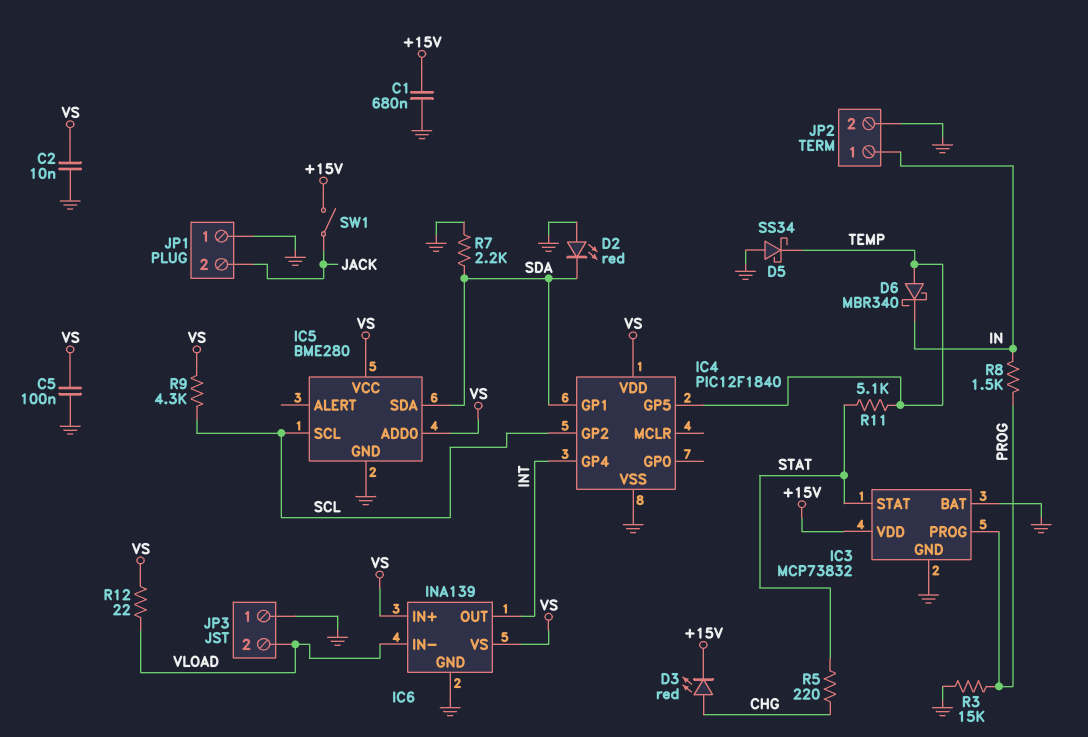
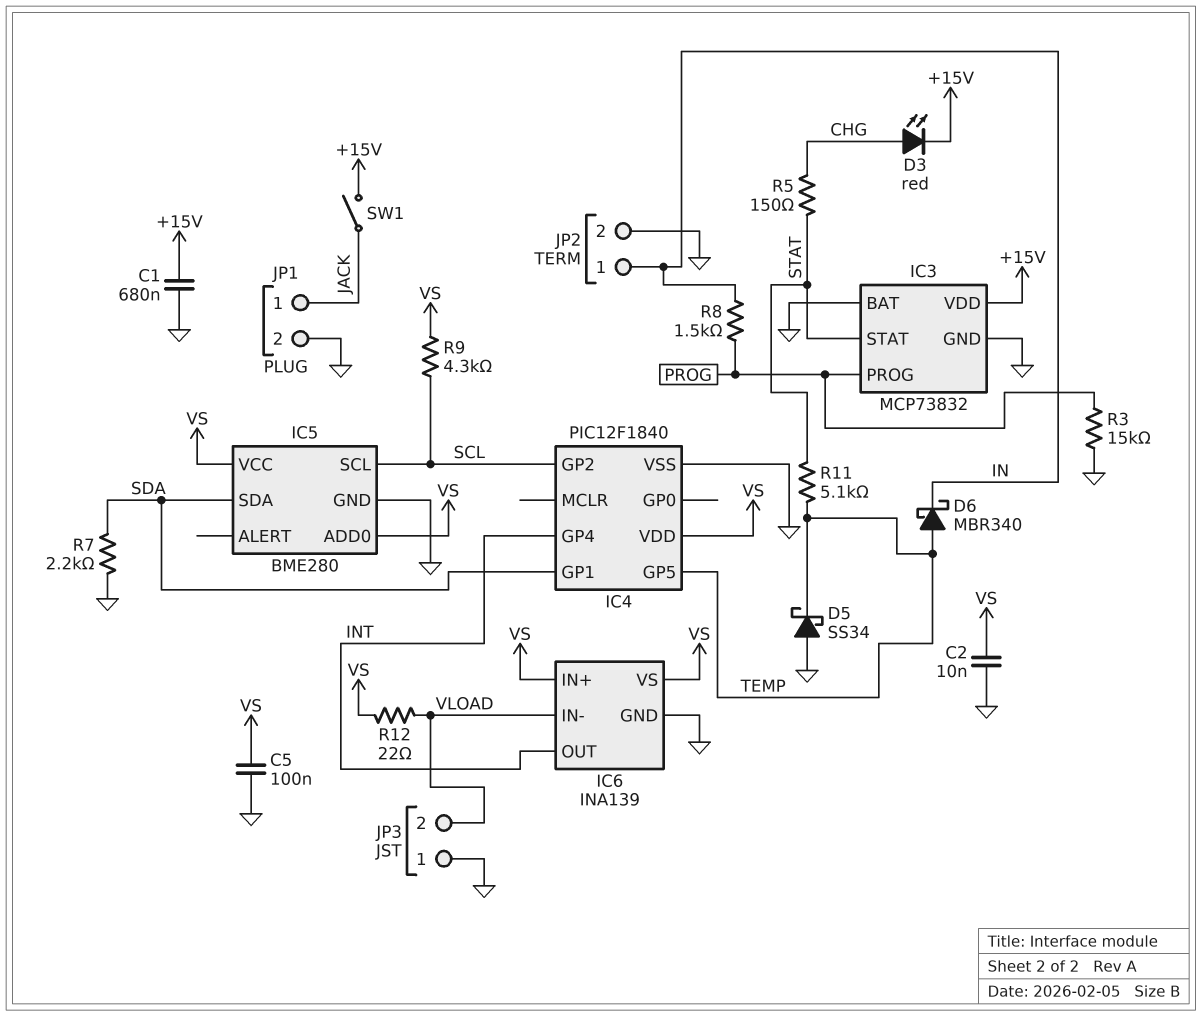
D2: LED red (A GND, K SDA) -> none
JP1 pin 1: GND -> JACK
JP1 pin 2: JACK -> GND
R5: 220 (CHG, STAT) -> 150 (CHG, STAT)

